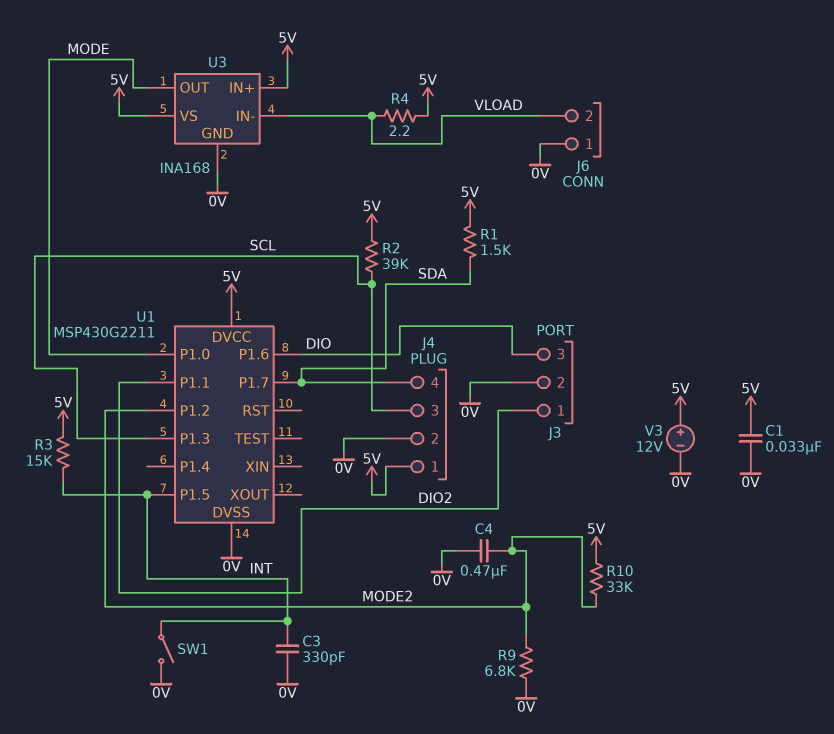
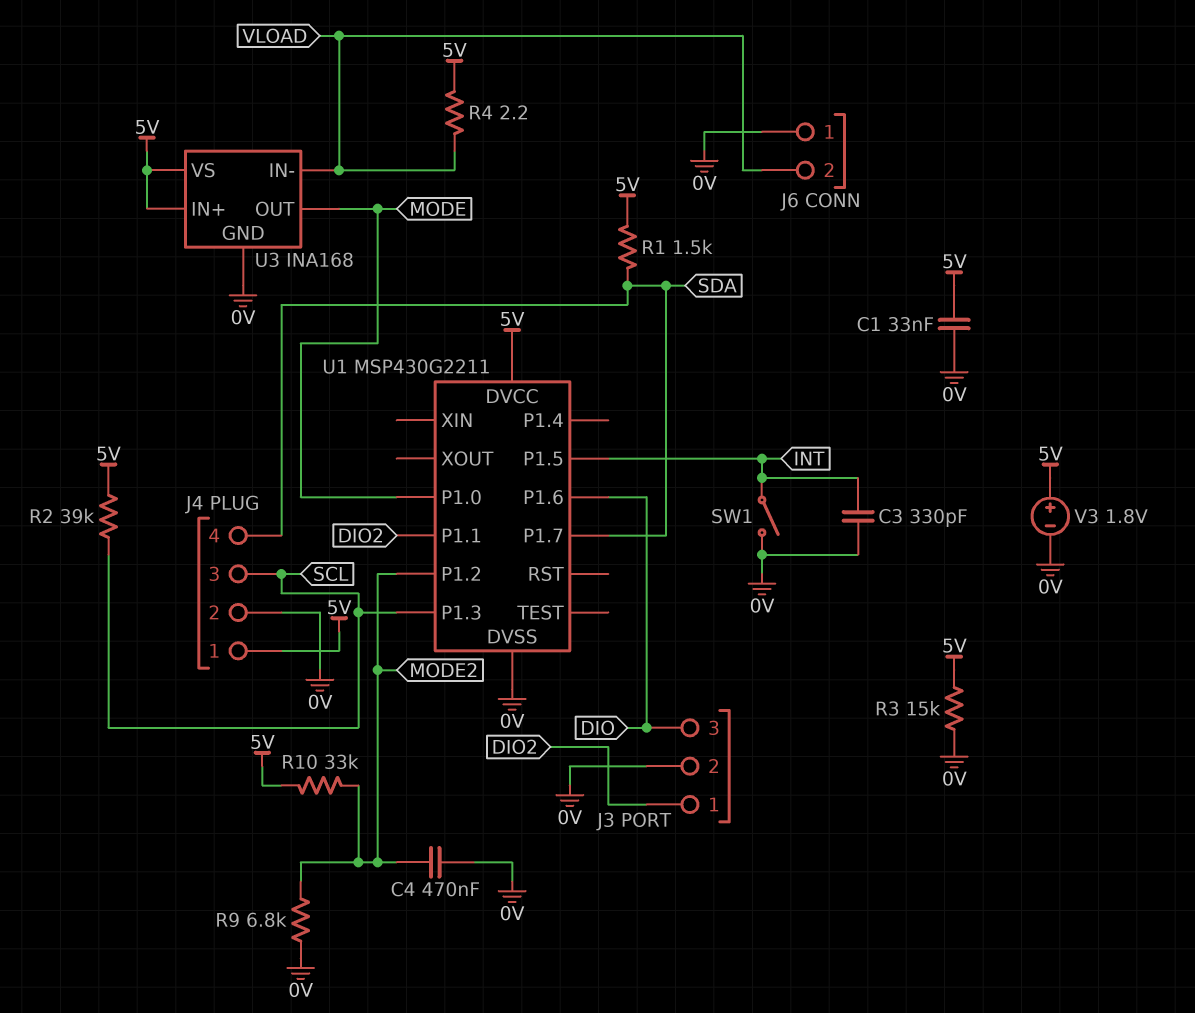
R3: 15k (5V, INT) -> 15k (0V, 5V)
V3: 12V (plus 5V, minus 0V) -> 1.8V (plus 5V, minus 0V)

